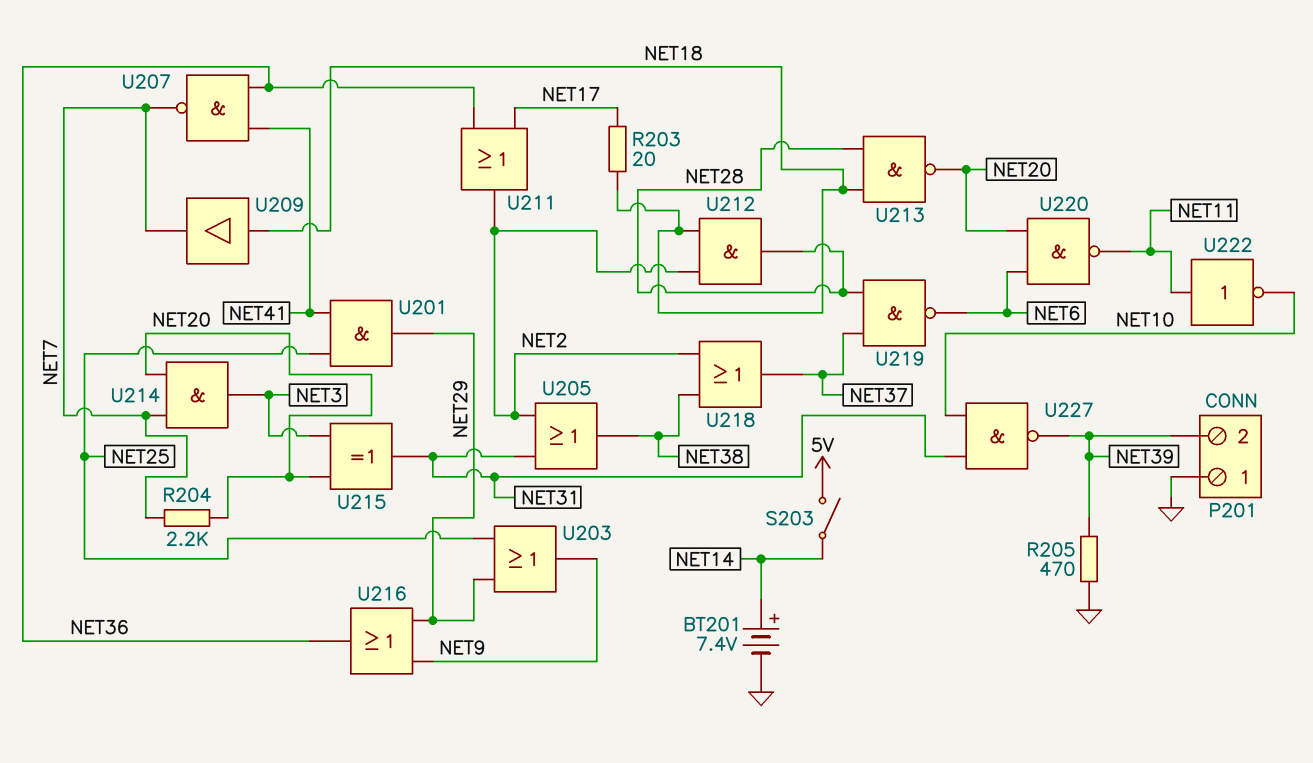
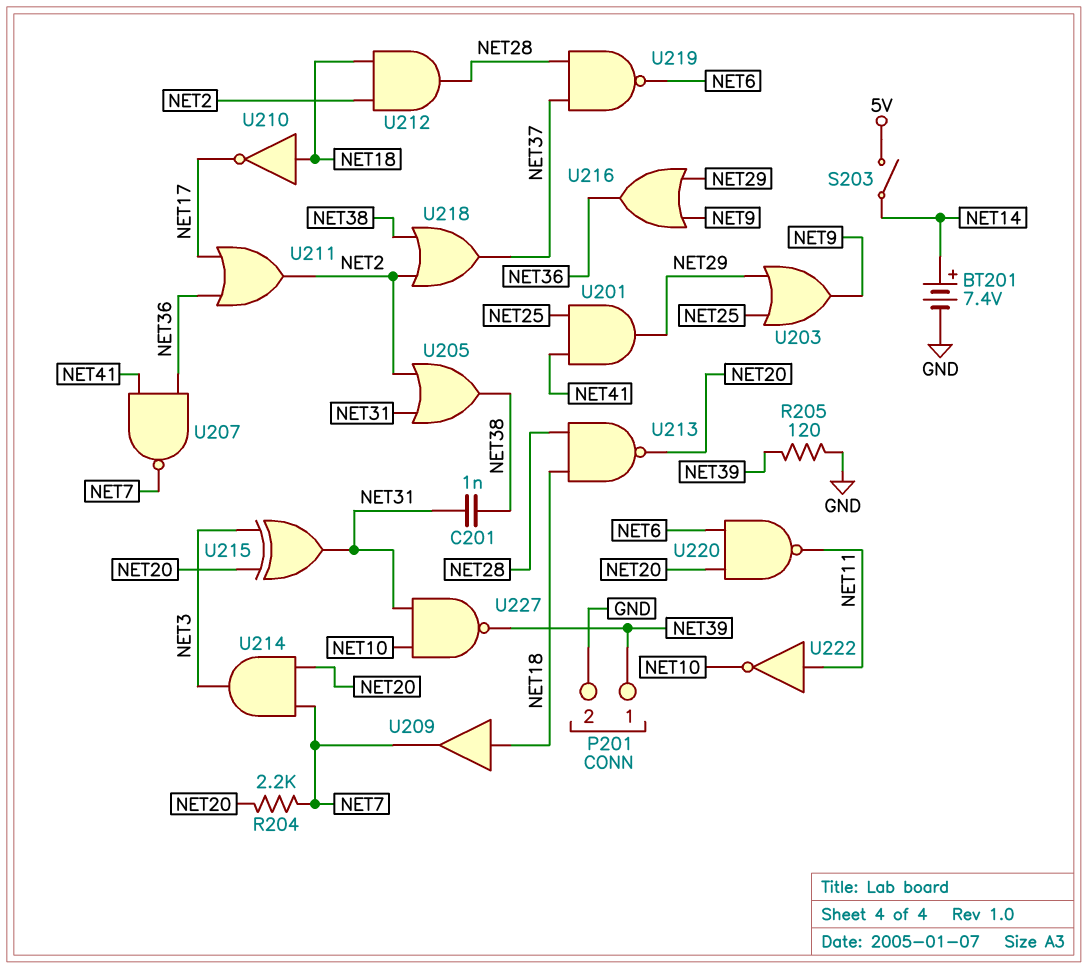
C201: none -> 1nF (NET31, NET38)
P201 pin 1: GND -> NET39
P201 pin 2: NET39 -> GND
R203: 20 (NET17, NET18) -> none
R205: 470 (GND, NET39) -> 120 (GND, NET39)
U210: none -> NOT (in NET18, out NET17)

